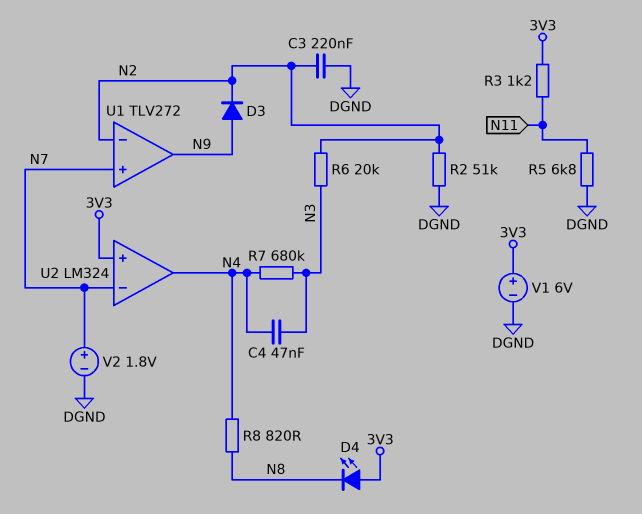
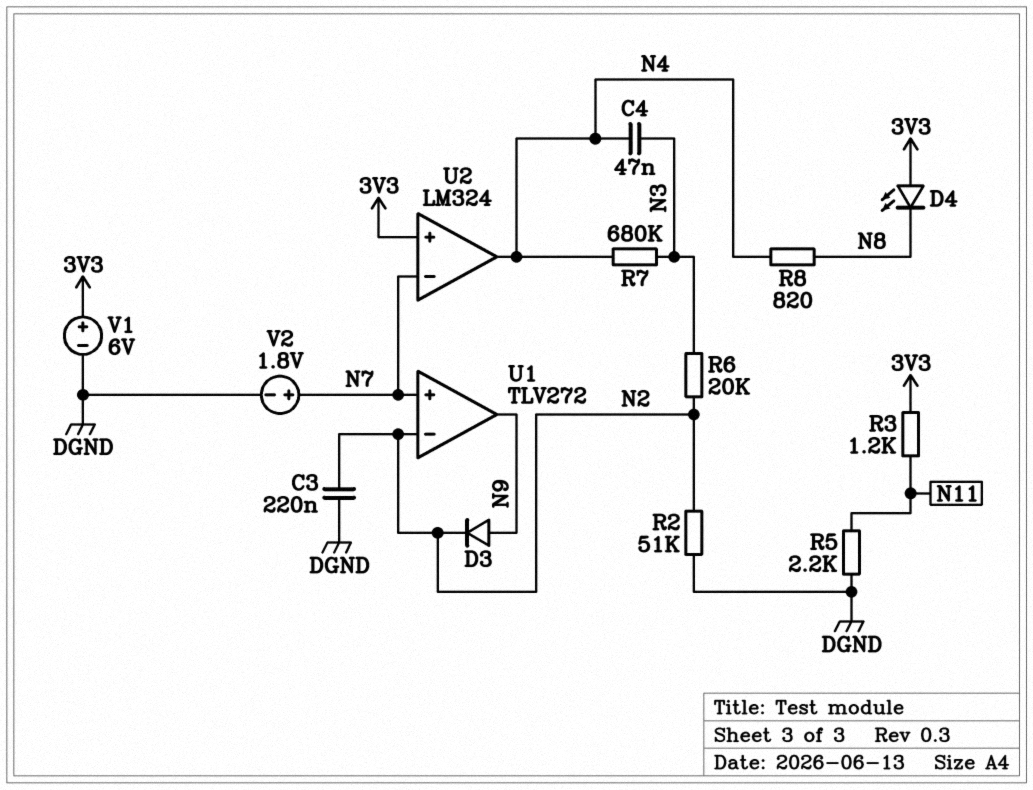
R5: 6.8k (DGND, N11) -> 2.2k (DGND, N11)

